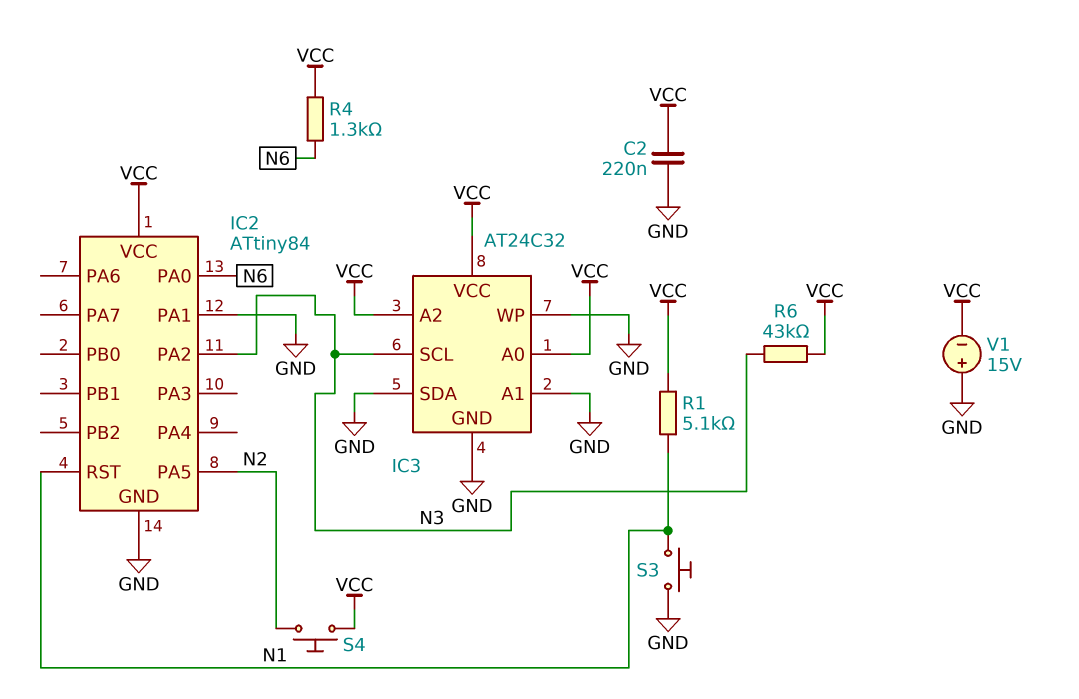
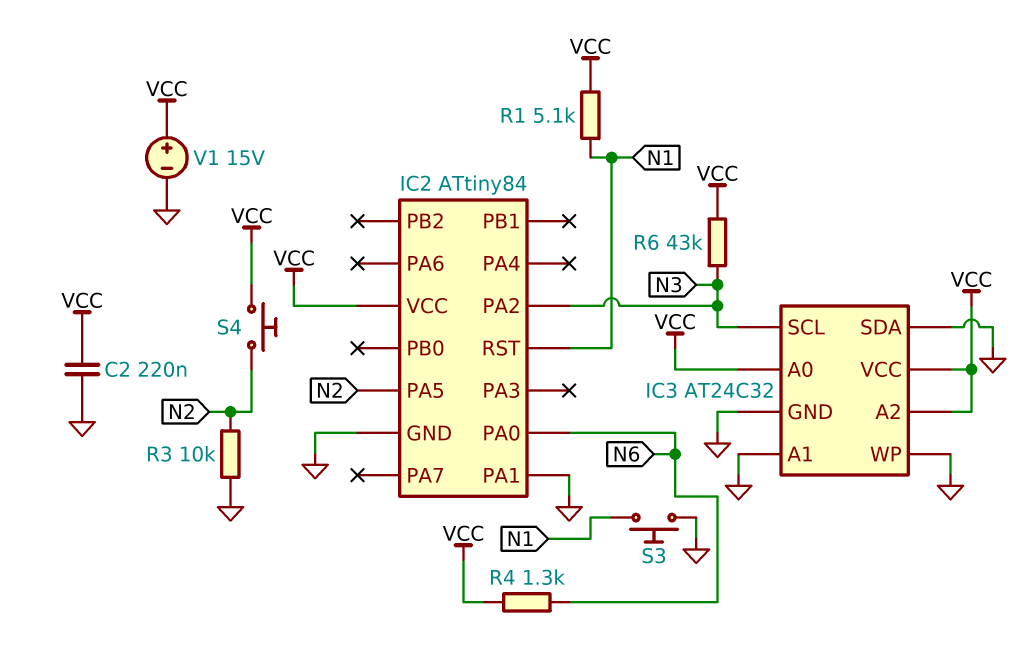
R3: none -> 10k (GND, N2)
V1: 15V (plus GND, minus VCC) -> 15V (plus VCC, minus GND)

